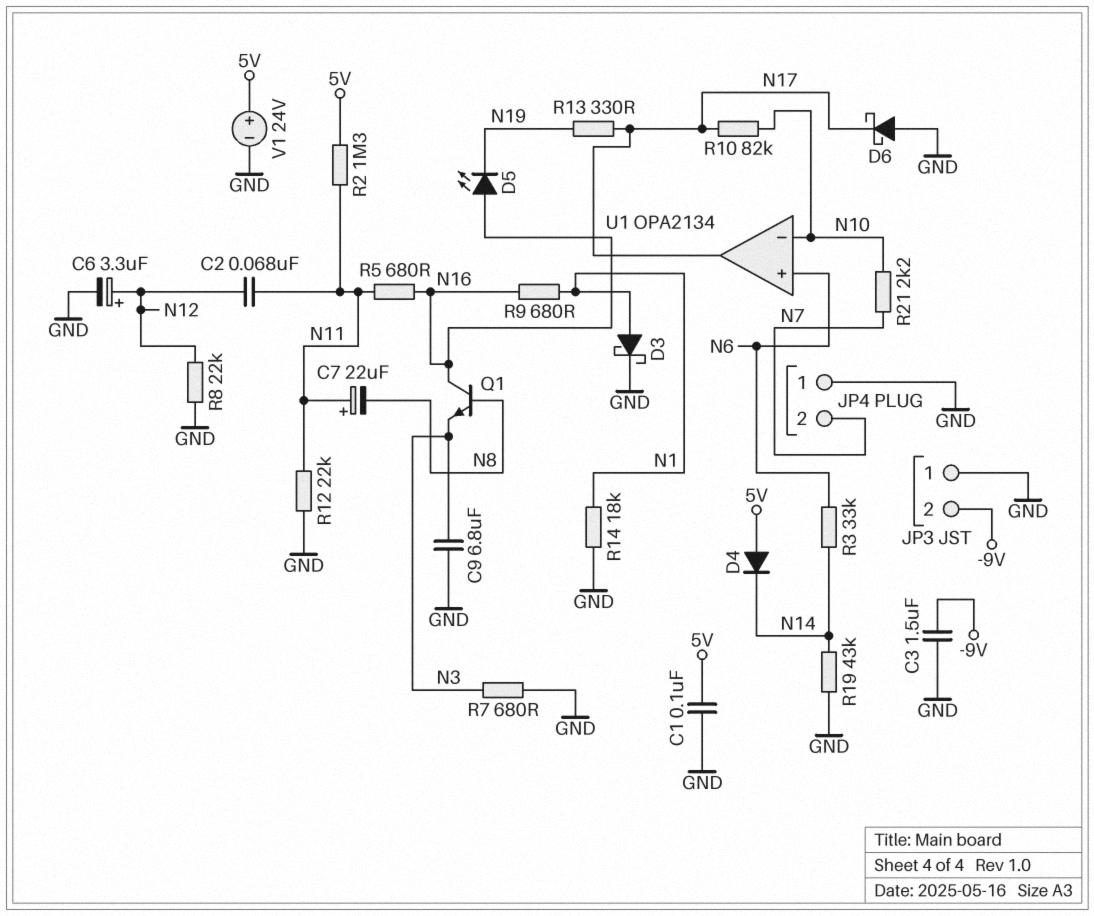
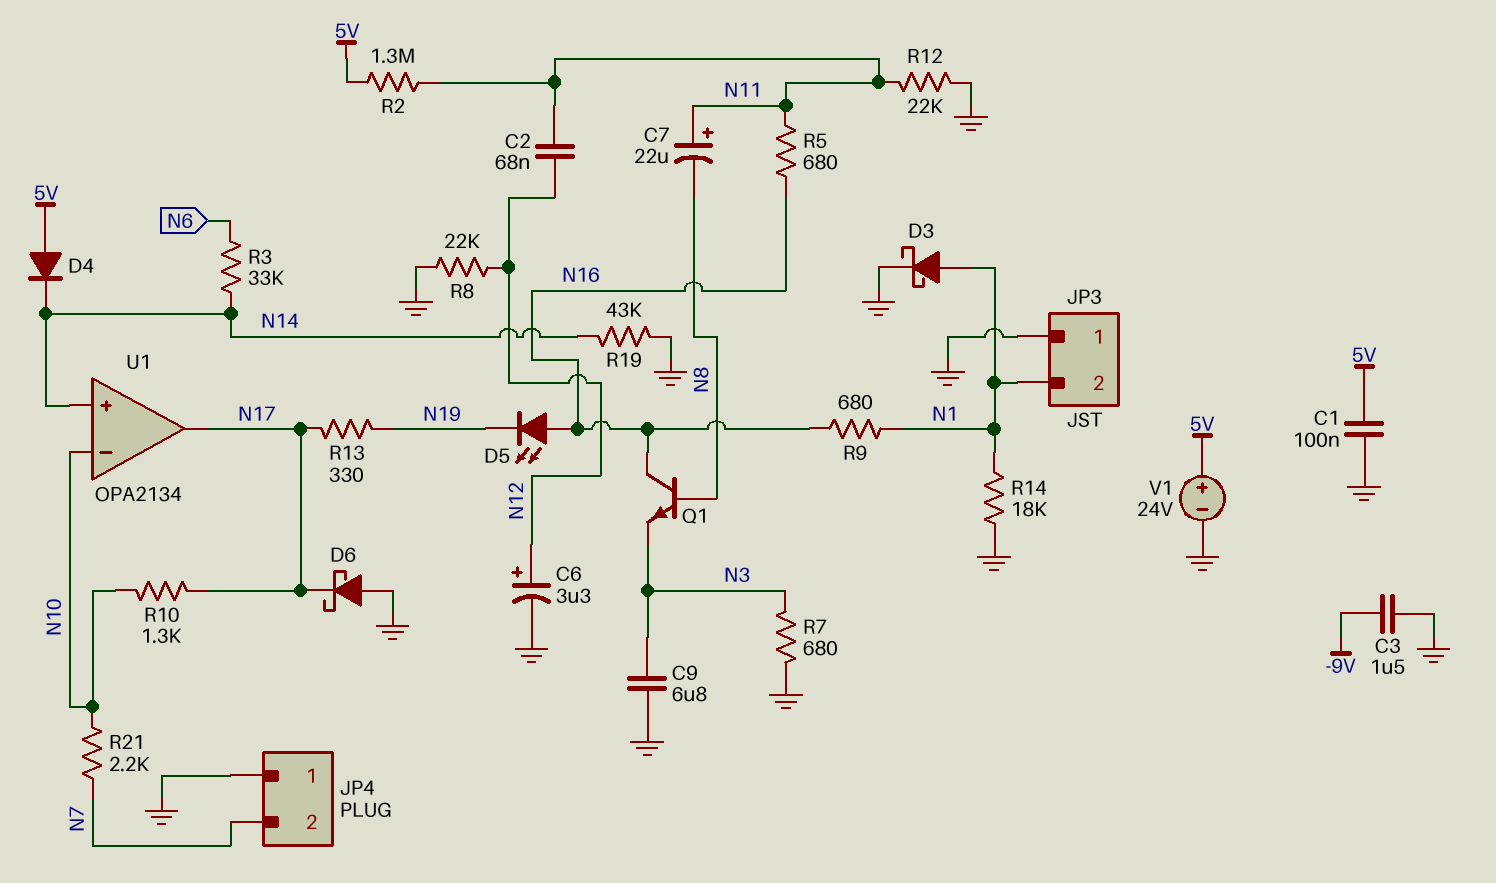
JP3 pin 2: -9V -> N1
R10: 82k (N10, N17) -> 1.3k (N10, N17)
U1 pin in+: N6 -> N14

